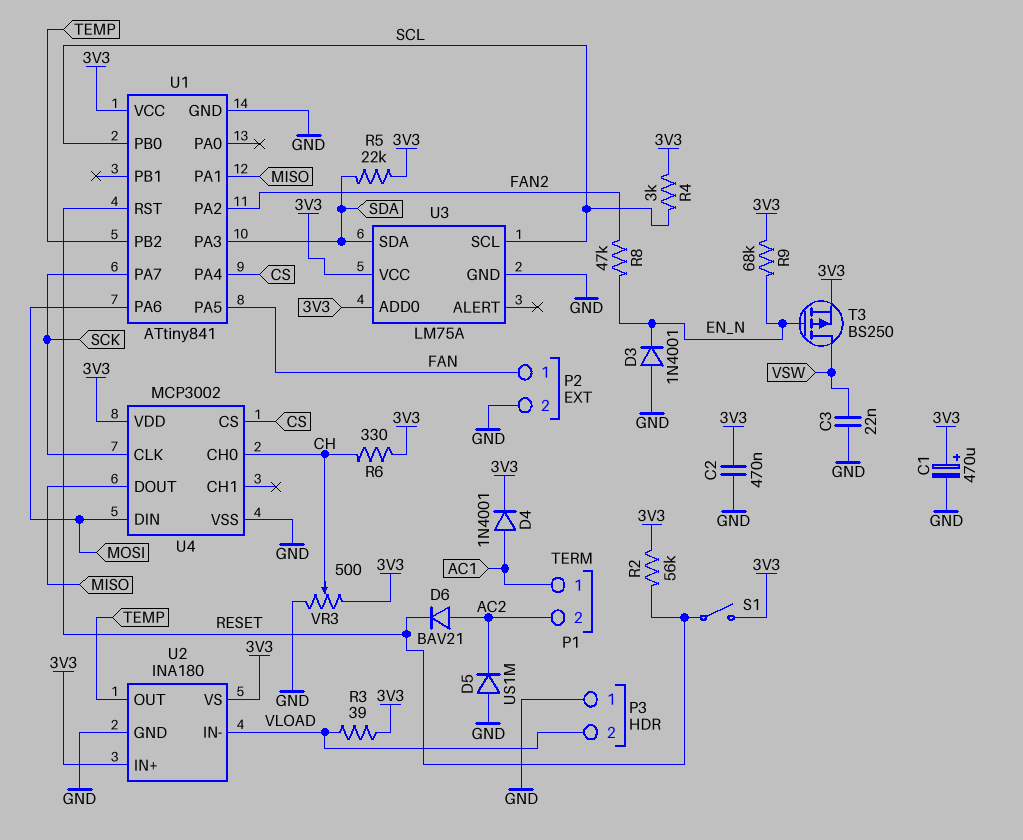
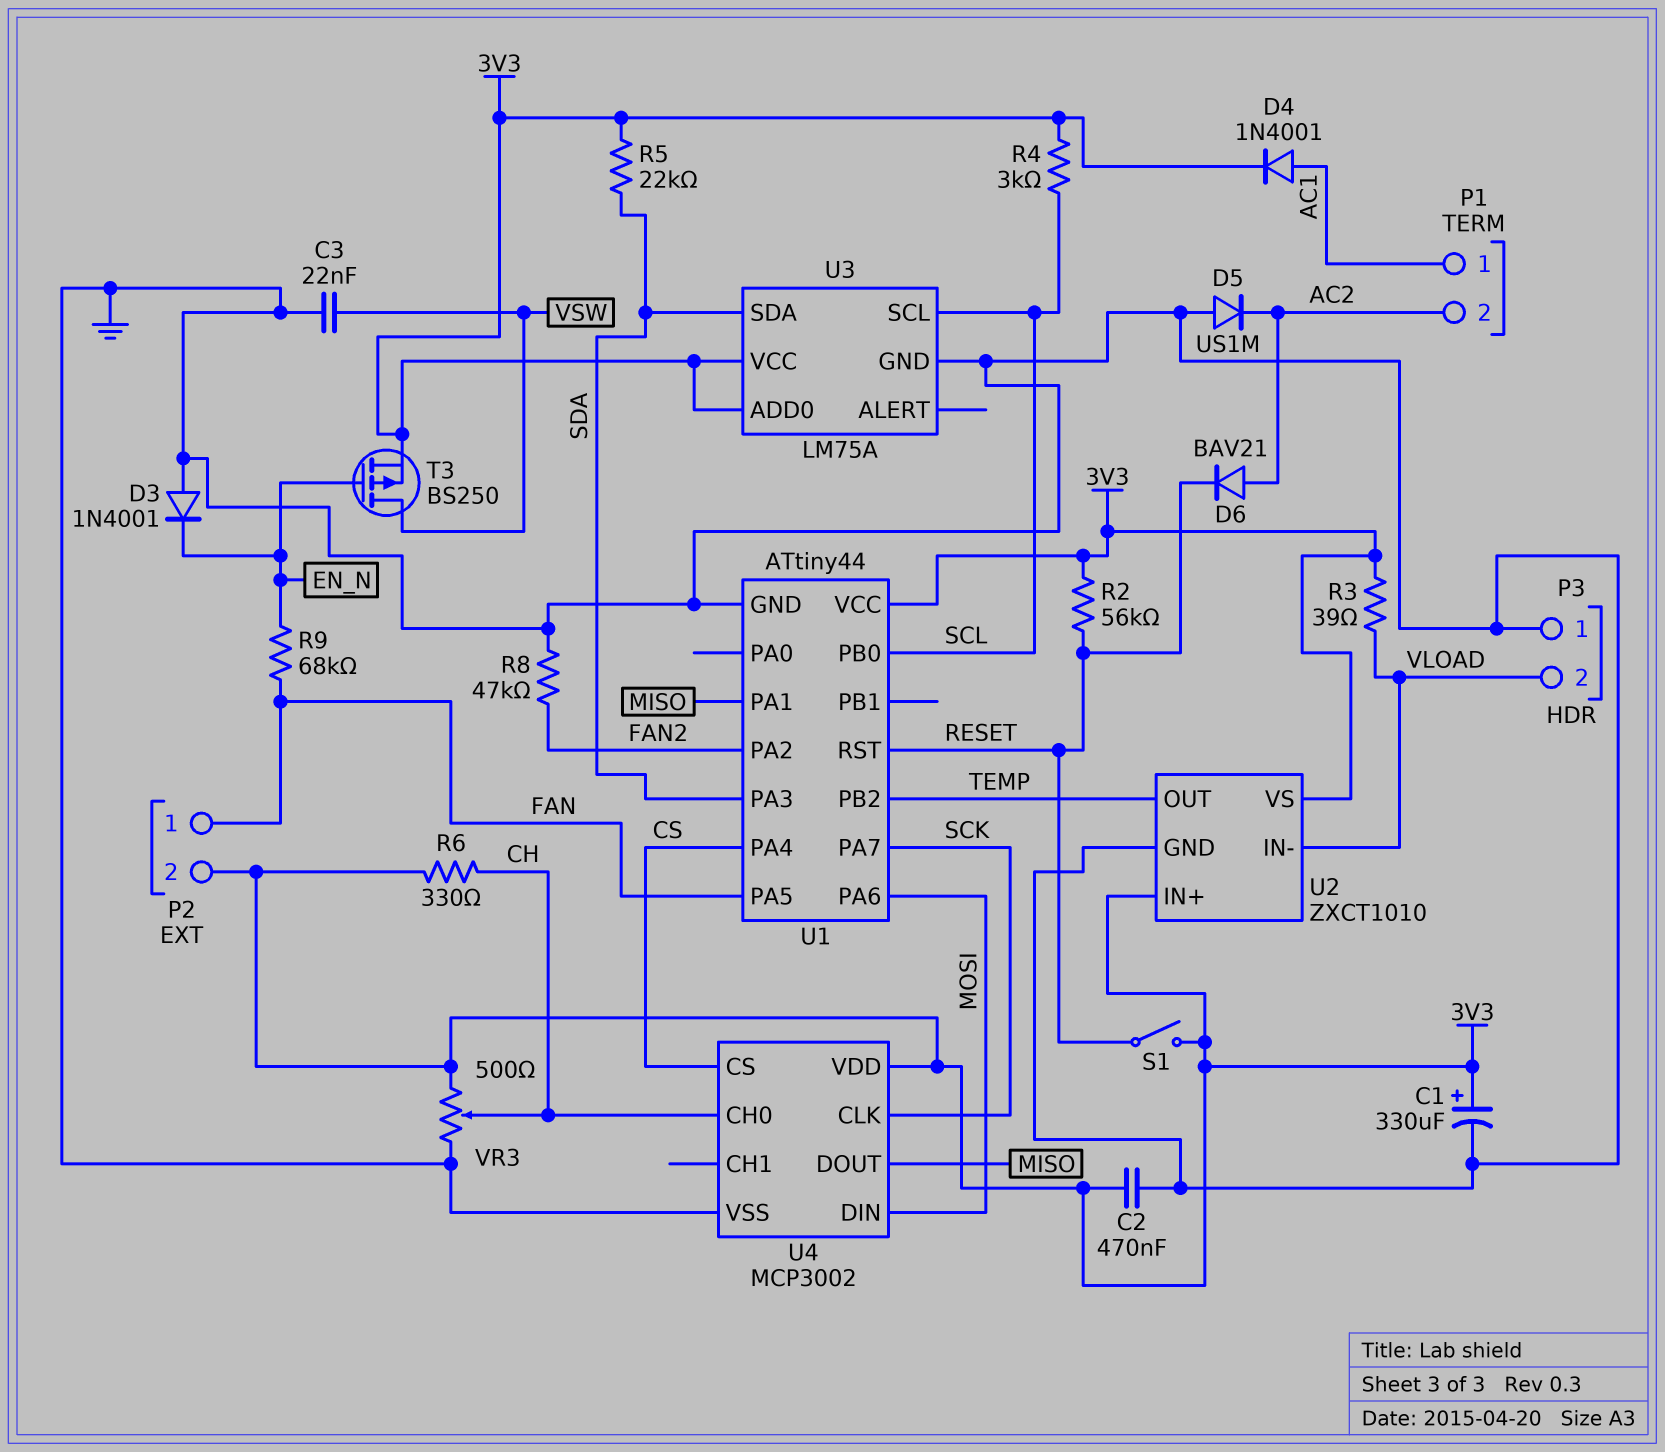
C1: 470uF (plus 3V3, minus GND) -> 330uF (plus 3V3, minus GND)
P2 pin 2: GND -> 3V3
R8: 47k (EN_N, FAN2) -> 47k (FAN2, GND)
R9: 68k (3V3, EN_N) -> 68k (EN_N, FAN)
U1: ATtiny841 -> ATtiny44
U2: INA180 -> ZXCT1010

